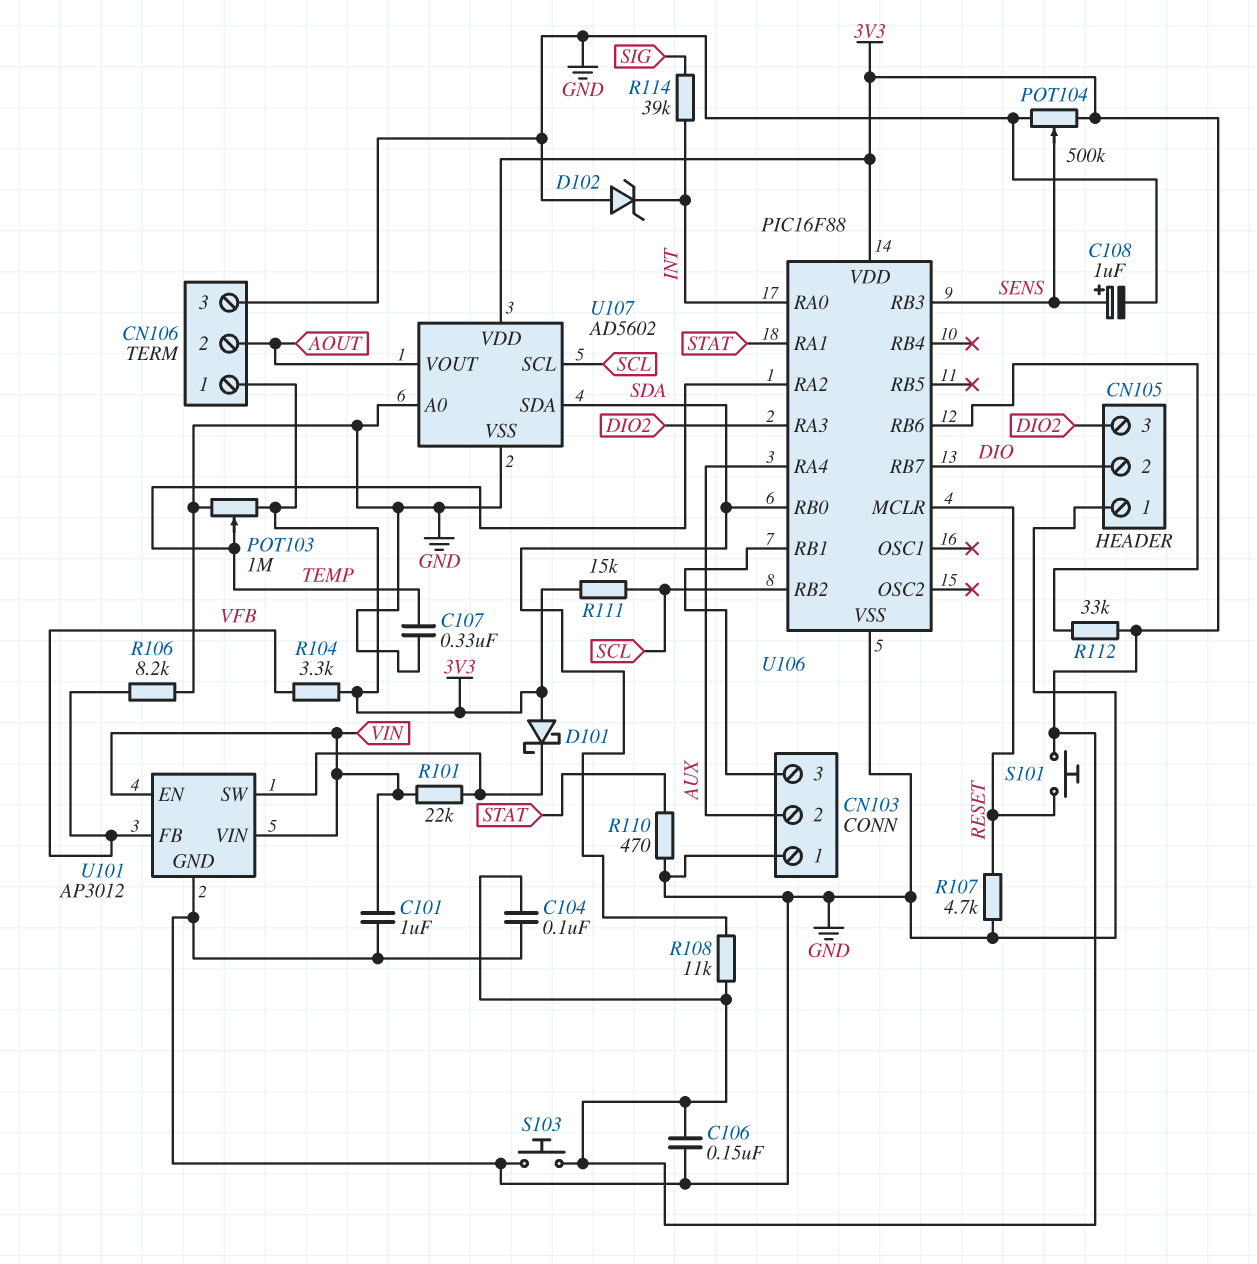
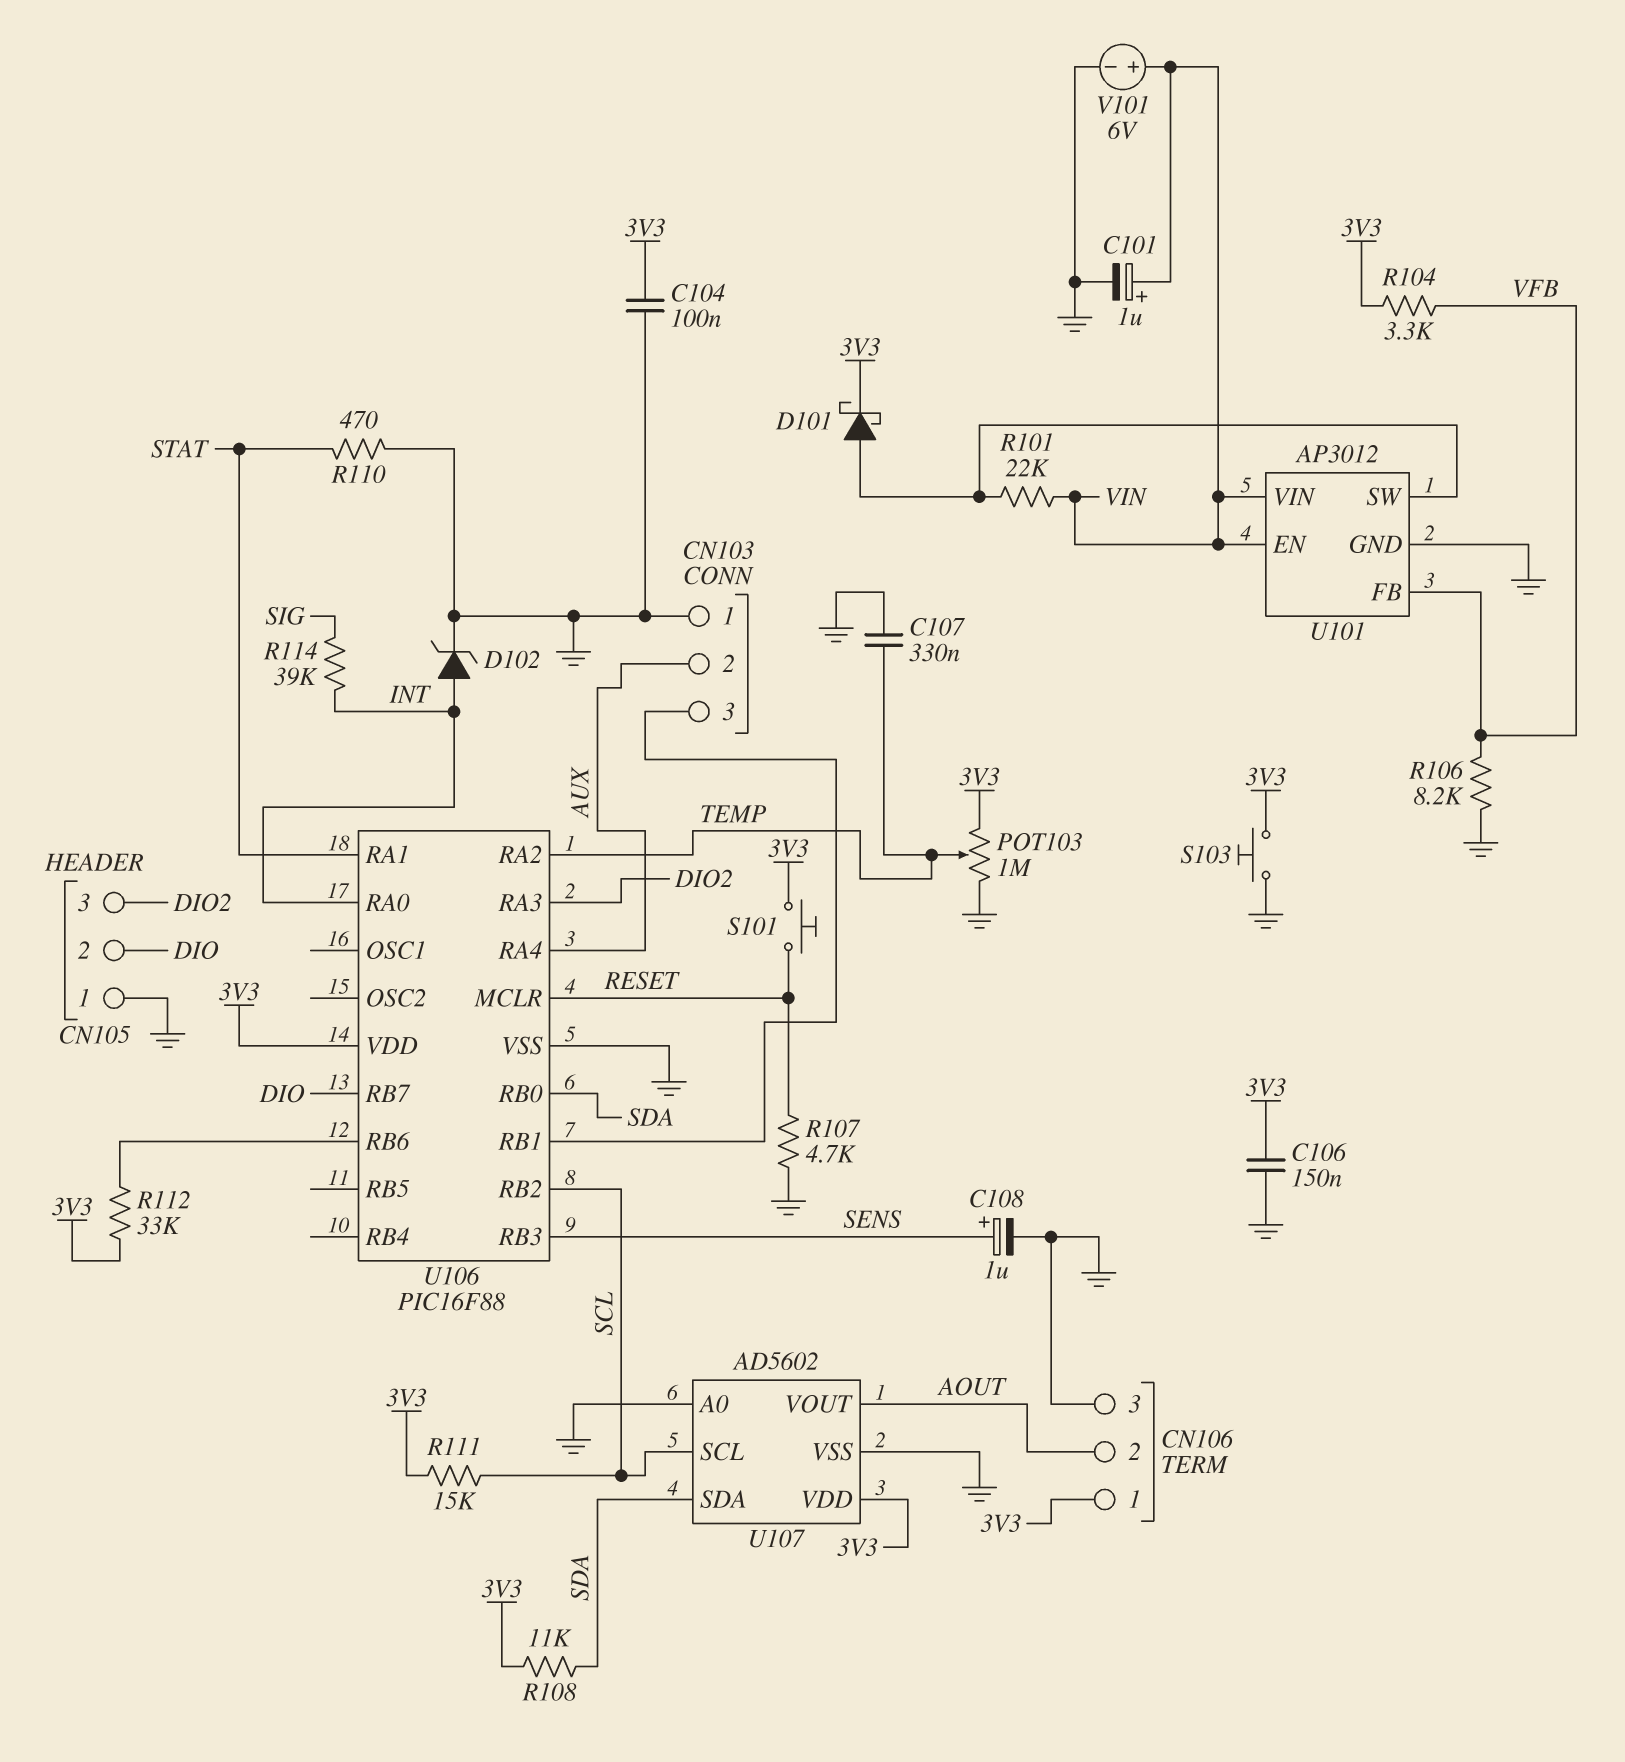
C101: 1uF (GND, VIN) -> 1uF (plus VIN, minus GND)
D101: schottky (A 3V3, K U101/SW) -> schottky (A U101/SW, K 3V3)
D102: zener (A GND, K INT) -> zener (A INT, K GND)
POT104: 500k (3V3, GND, wiper SENS) -> none
V101: none -> 6V (plus VIN, minus GND)

